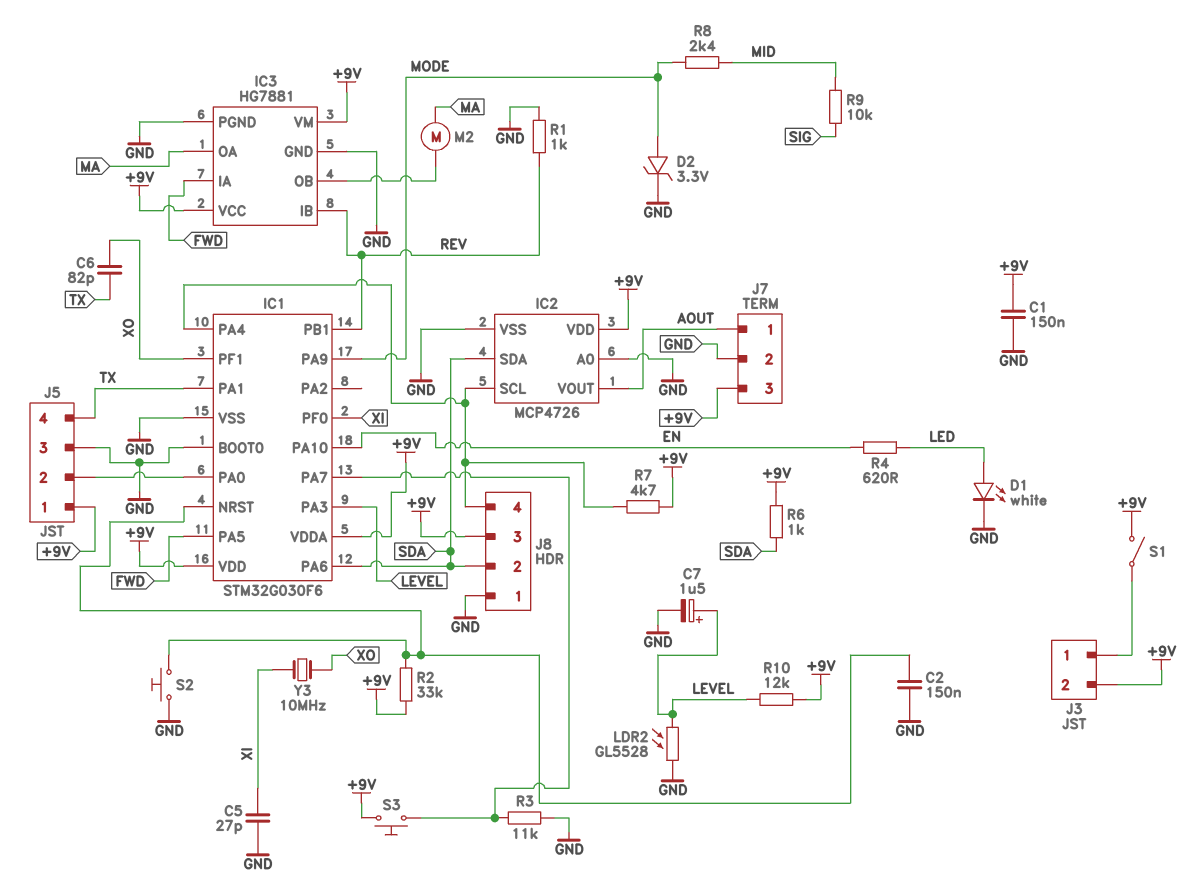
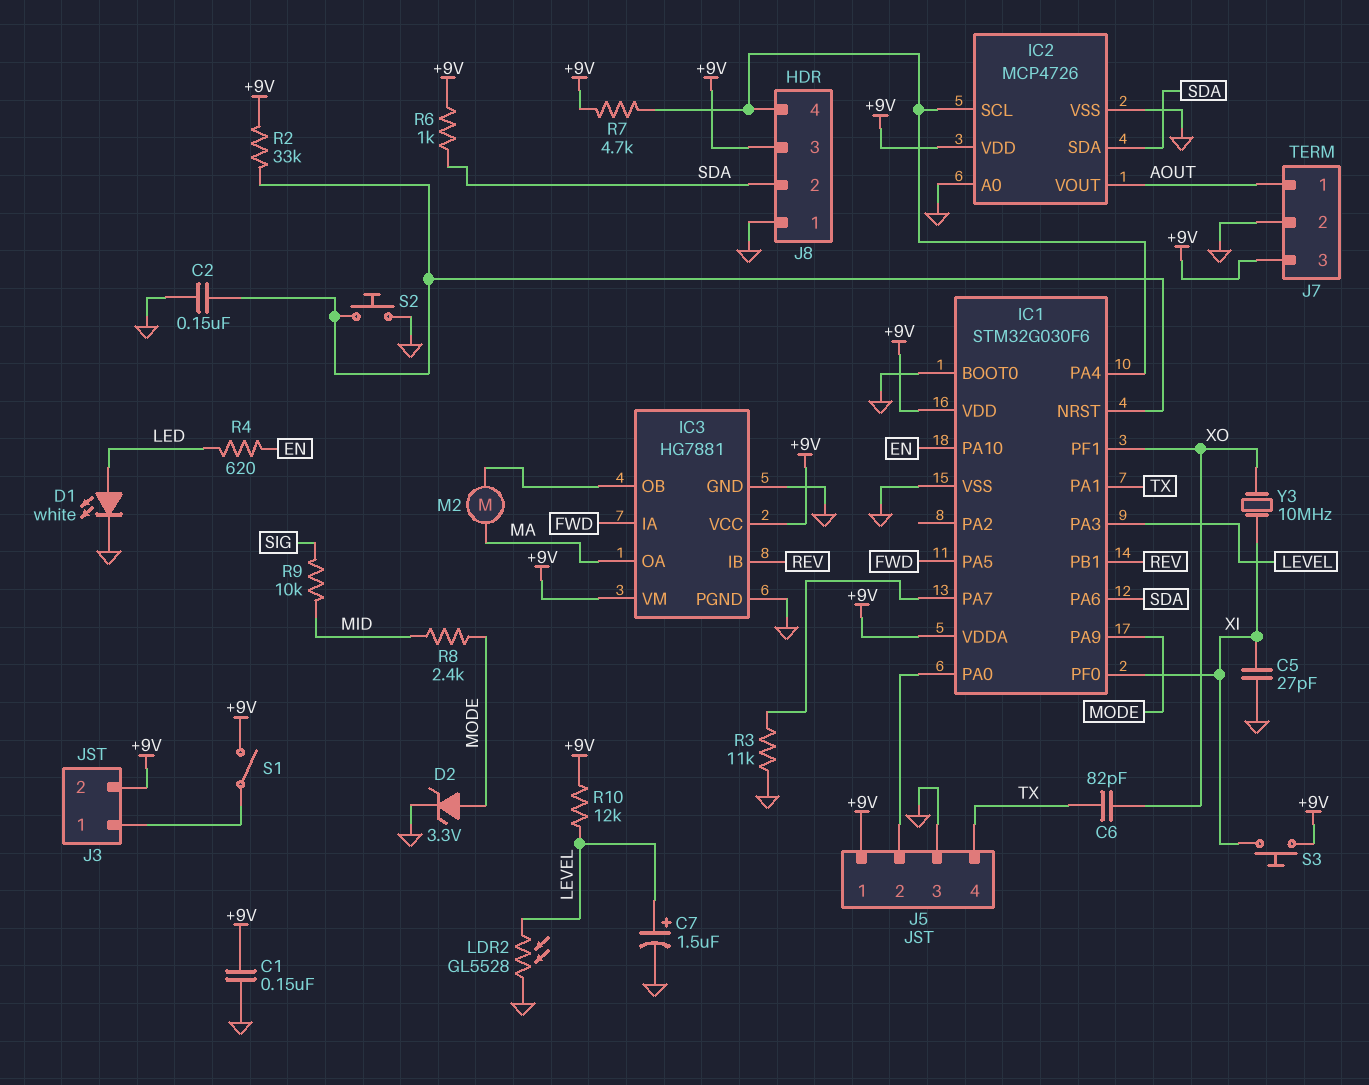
R1: 1k (GND, REV) -> none
S3: button (+9V, IC1/PA7) -> button (+9V, XI)

